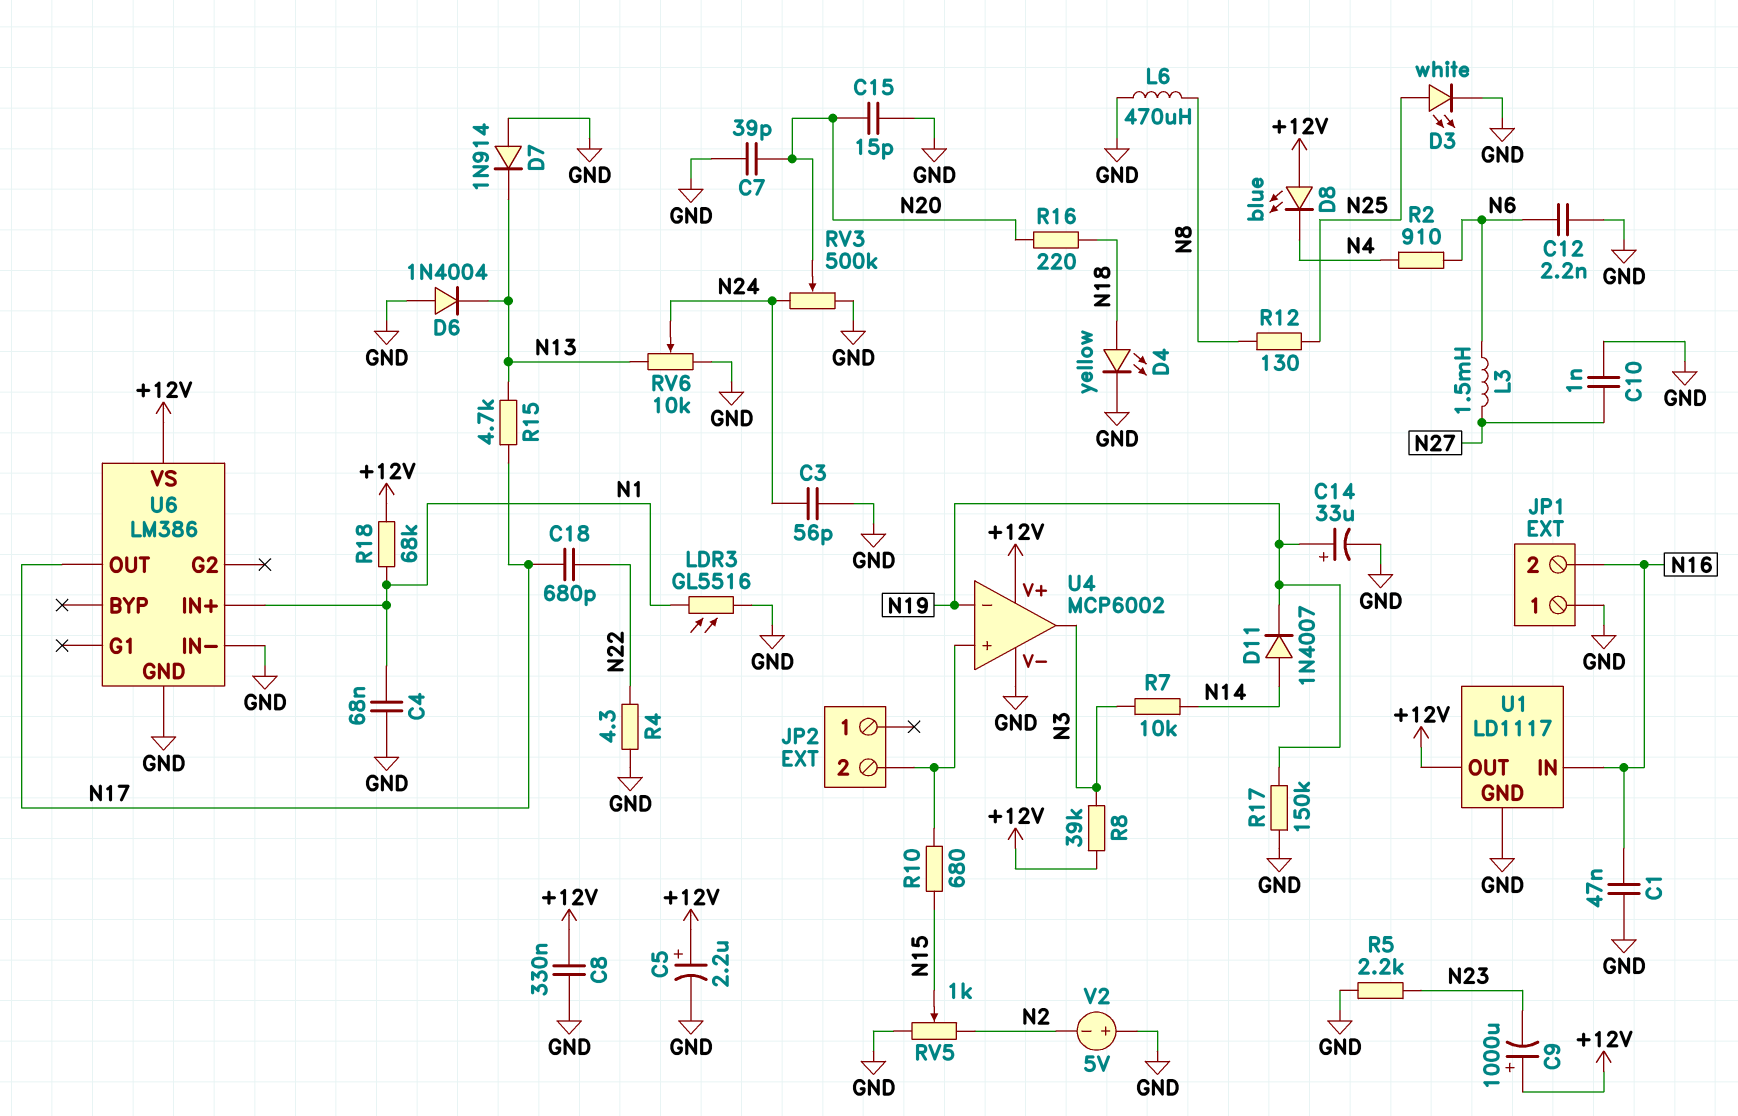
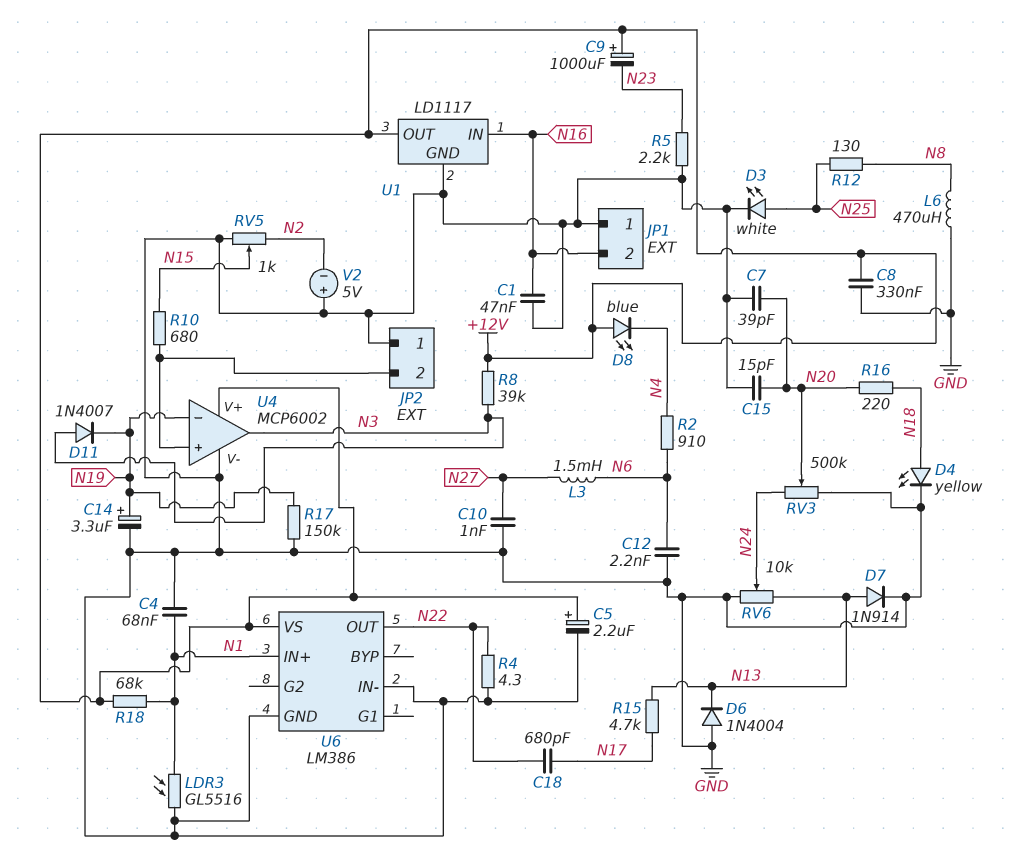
C3: 56pF (GND, N24) -> none
C14: 33uF (plus N19, minus GND) -> 3.3uF (plus N19, minus GND)
D7: diode 1N914 (A GND, K N13) -> diode 1N914 (A N13, K GND)
D11: diode 1N4007 (A N14, K N19) -> diode 1N4007 (A N3, K N19)
JP2 pin 1: none -> GND
R7: 10k (N3, N14) -> none
U6 pin OUT: N17 -> N22

